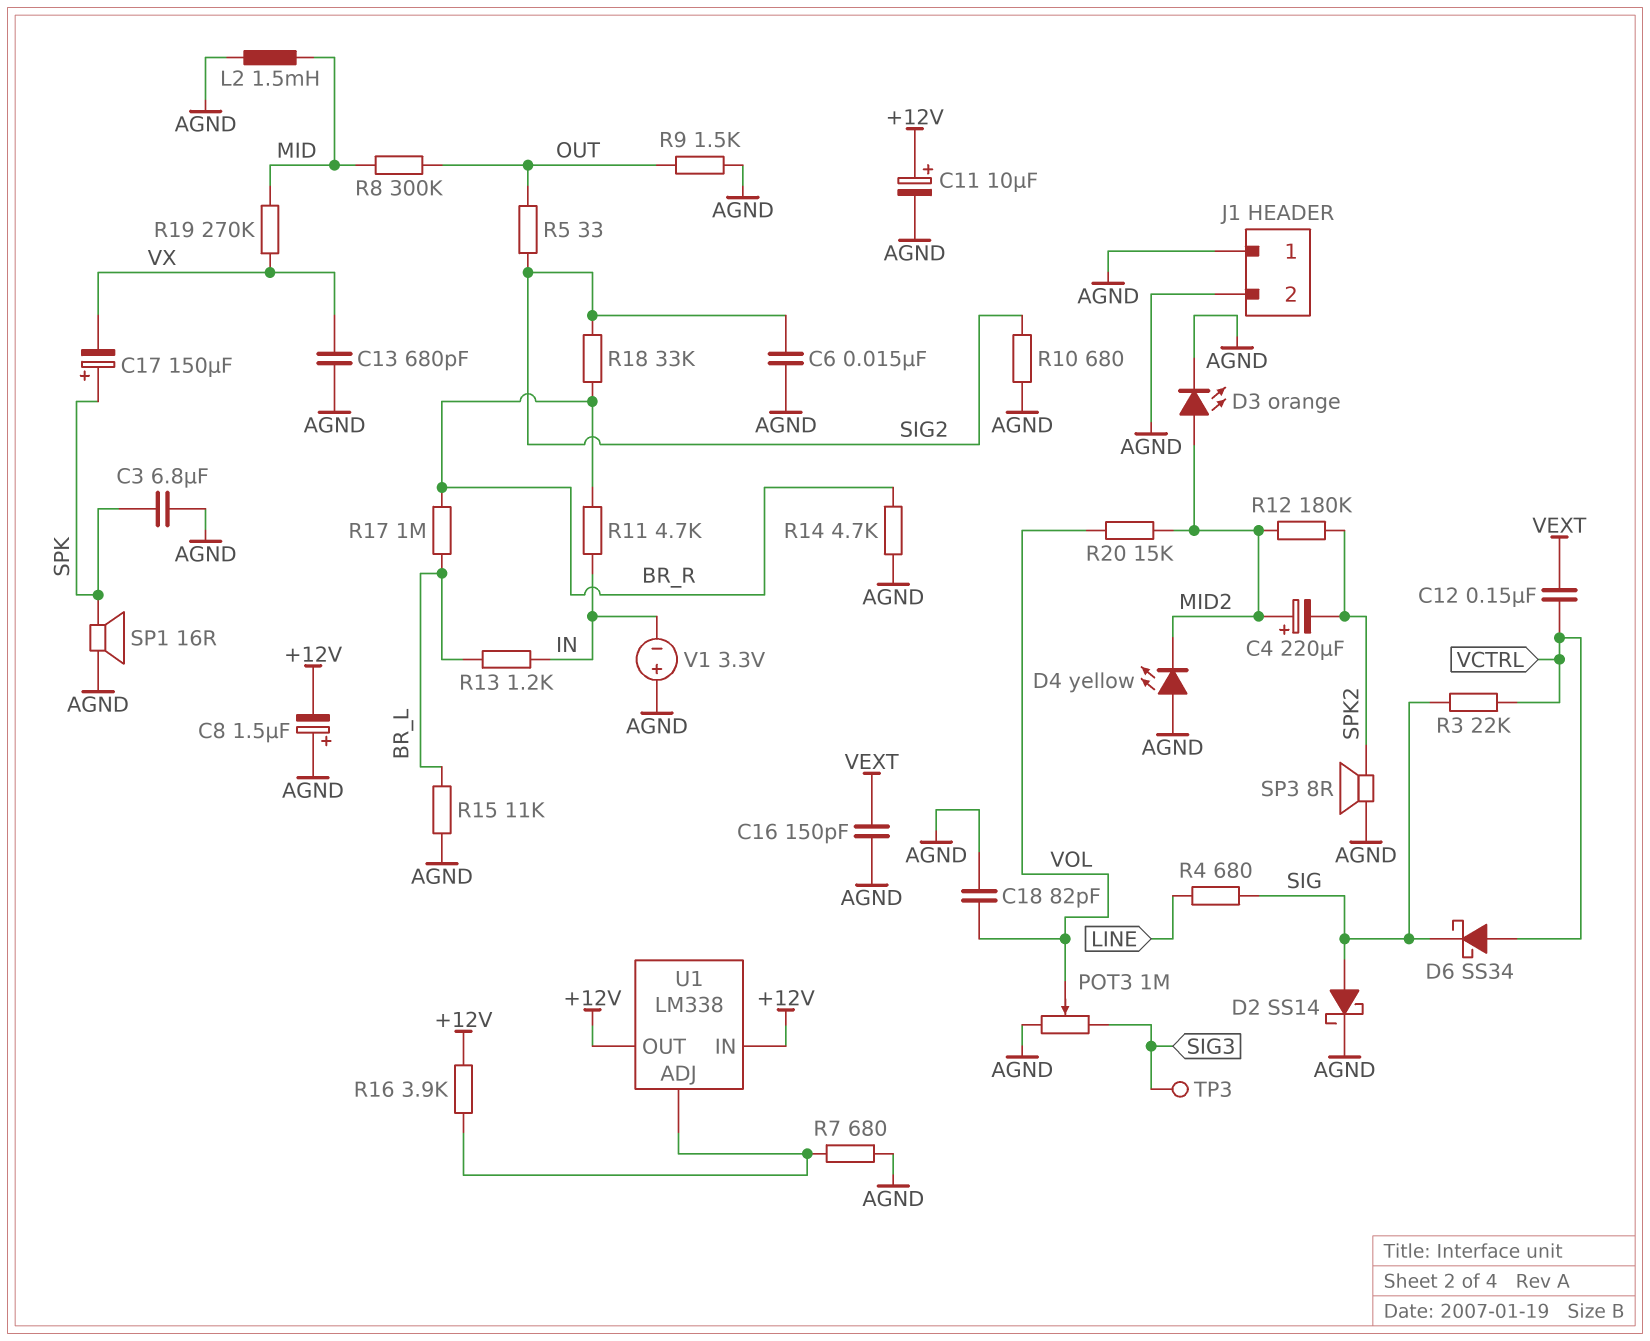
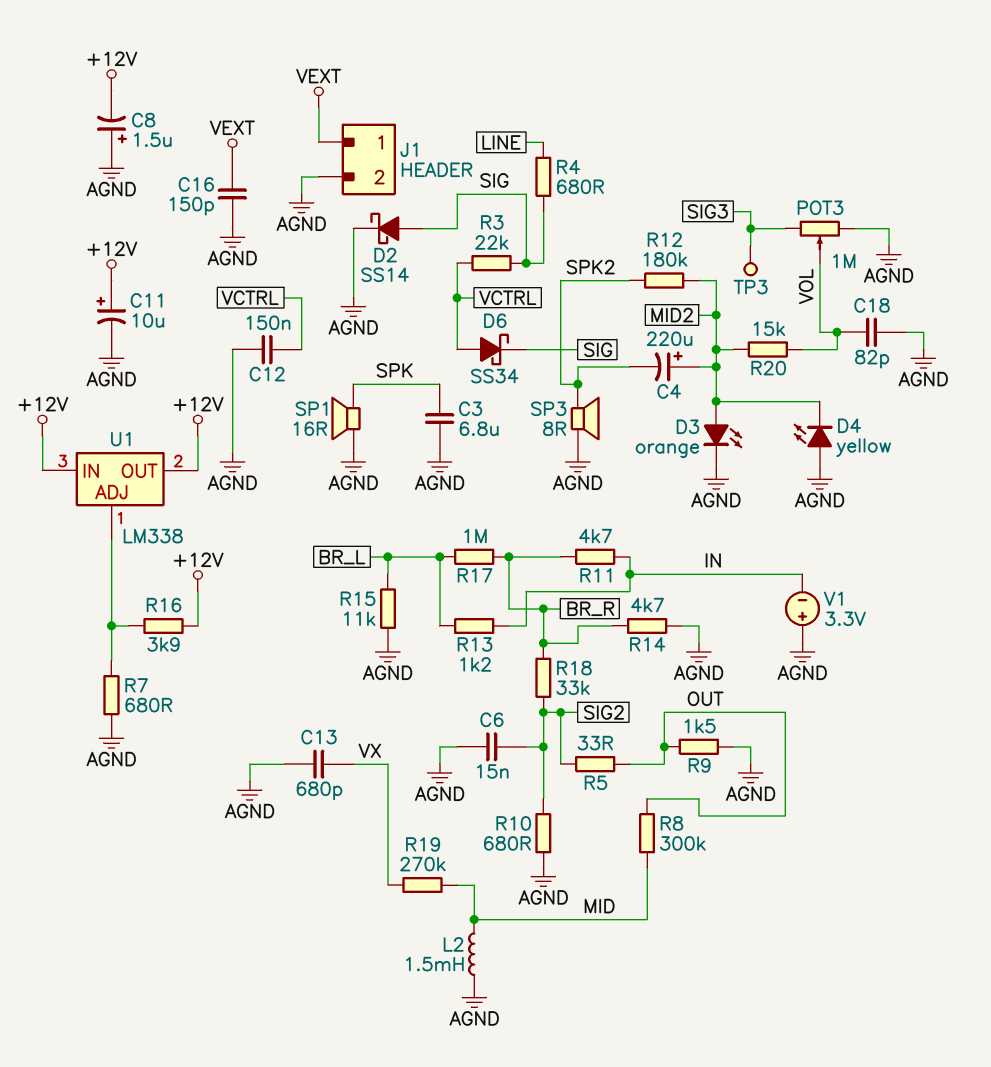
C12: 150nF (VCTRL, VEXT) -> 150nF (AGND, VCTRL)
C17: 150uF (plus SPK, minus VX) -> none
J1 pin 1: AGND -> VEXT

